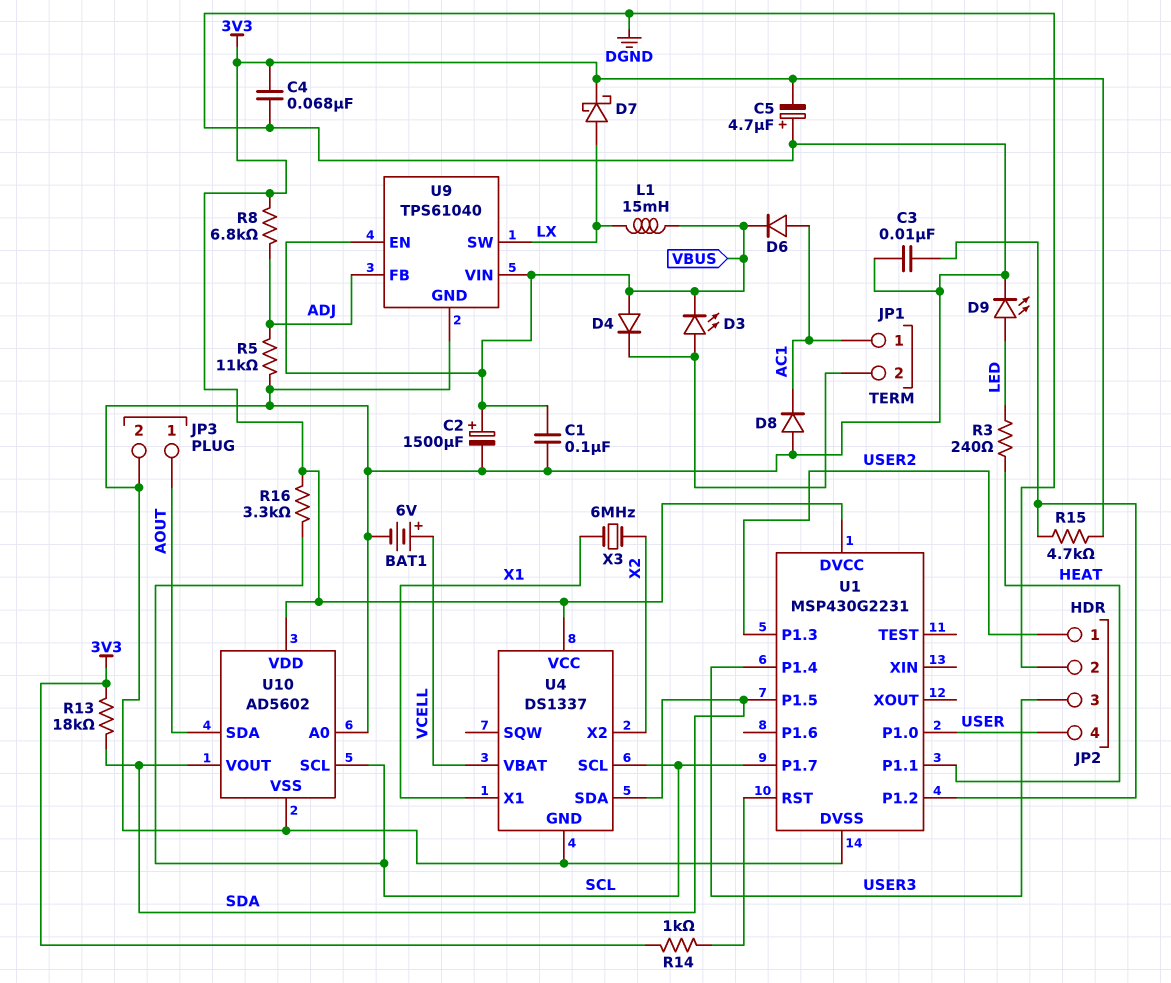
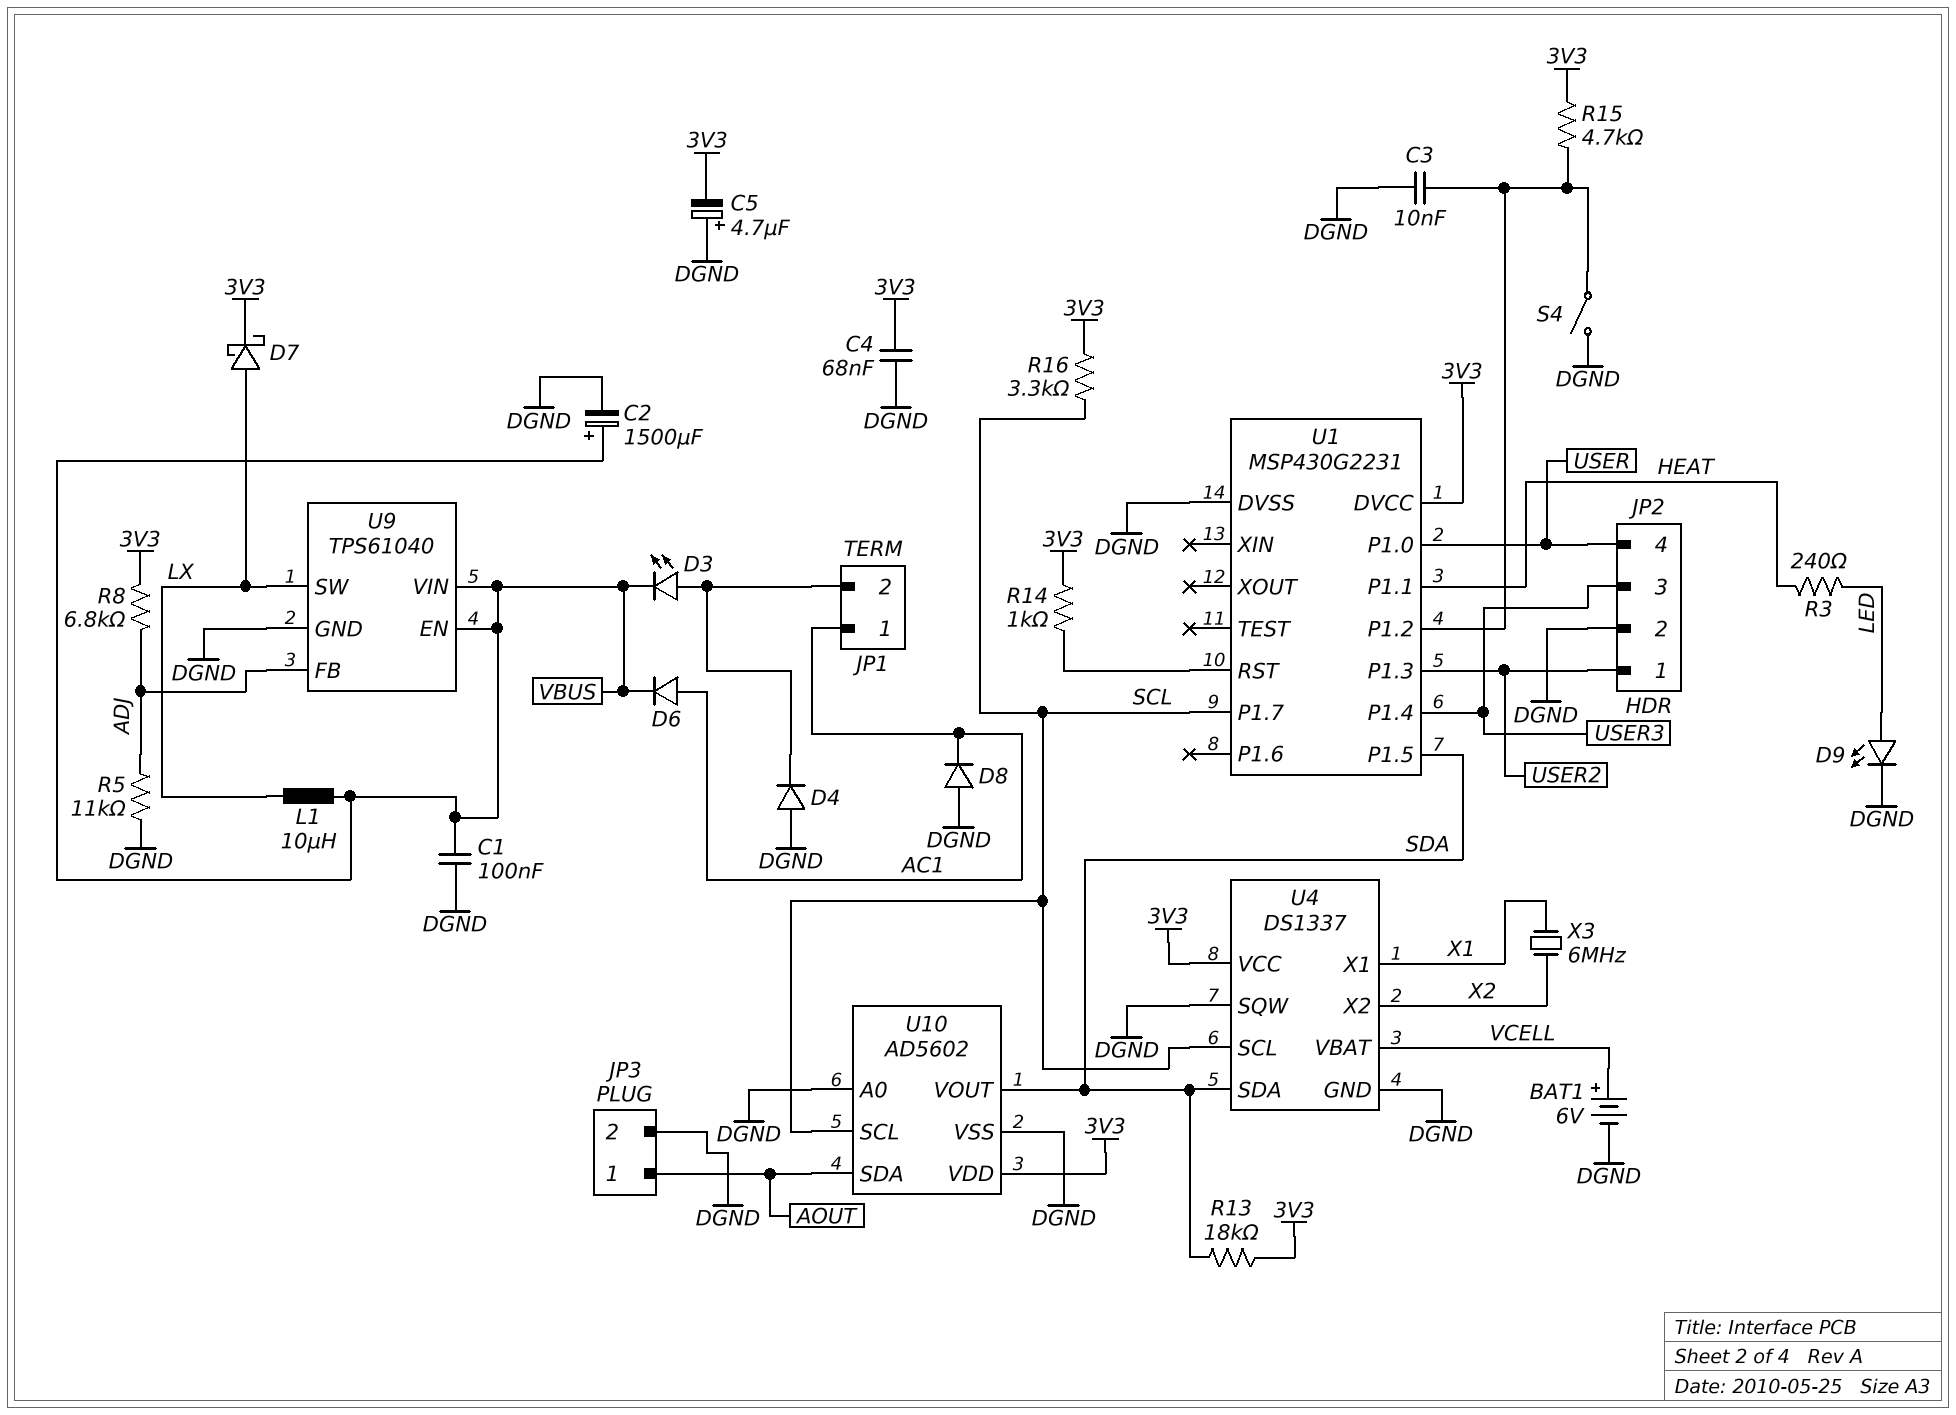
D4: diode (A VBUS, K JP1/2) -> diode (A DGND, K JP1/2)
L1: 15mH (LX, VBUS) -> 10uH (LX, VBUS)
S4: none -> switch (DGND, U1/P1.2)
U4 pin SQW: none -> DGND

